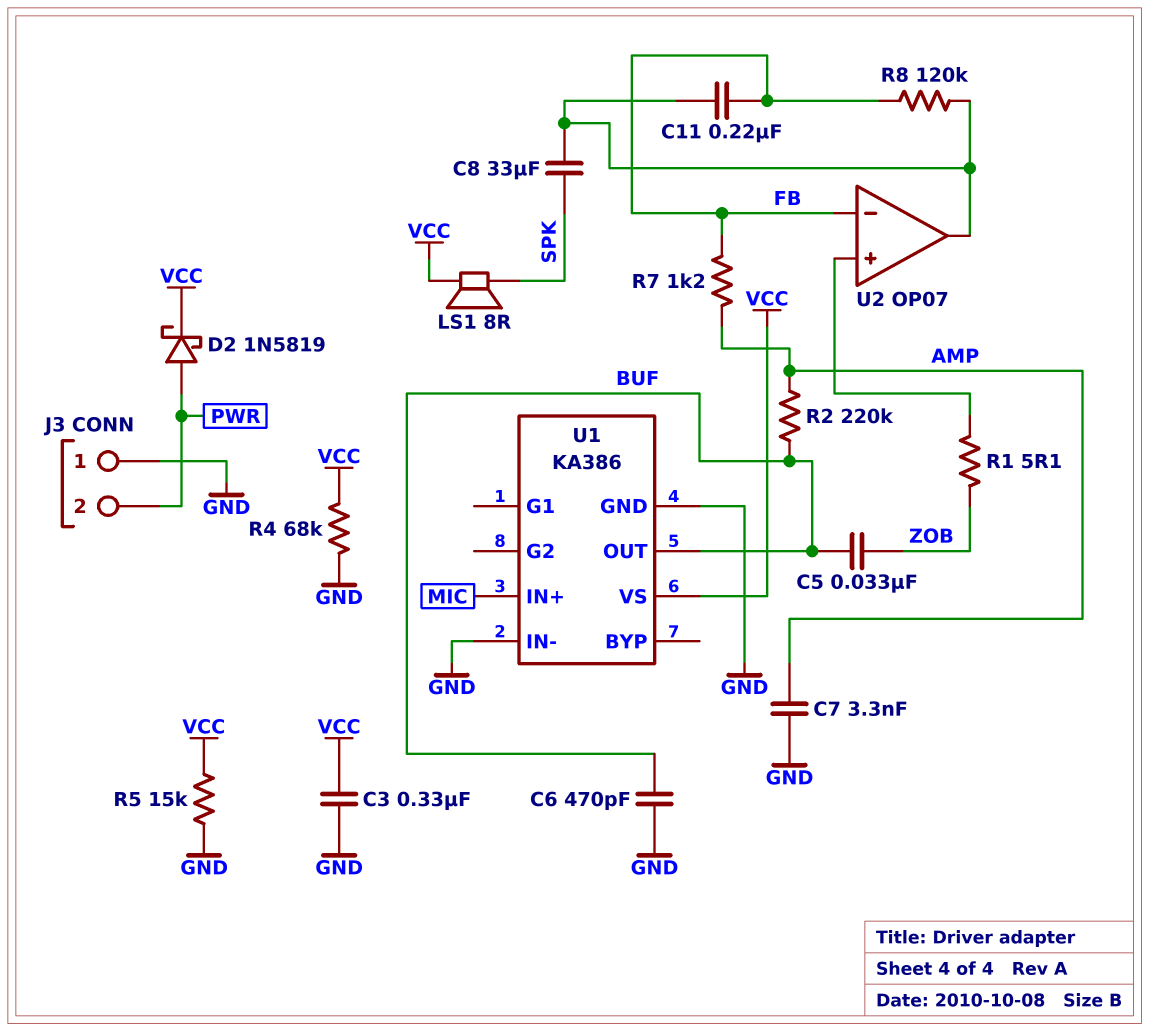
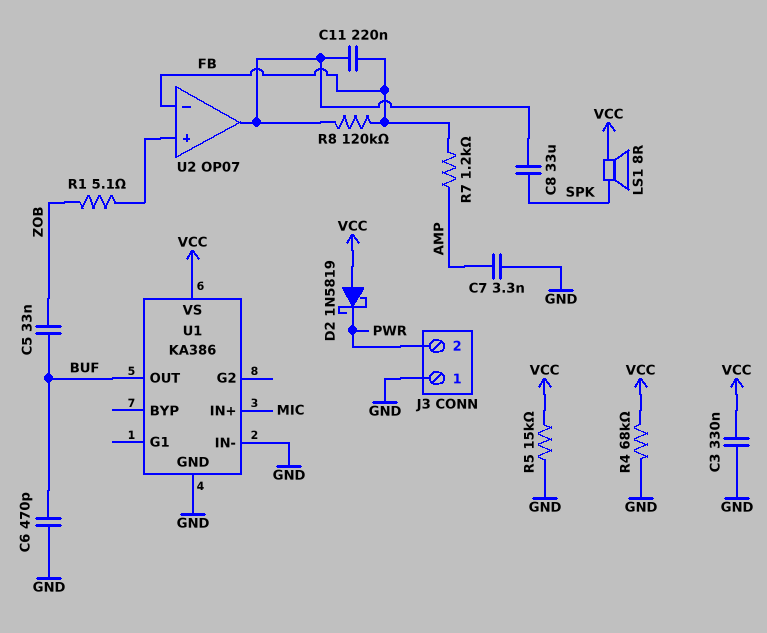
D2: schottky 1N5819 (A PWR, K VCC) -> schottky 1N5819 (A VCC, K PWR)
R2: 220k (AMP, BUF) -> none

